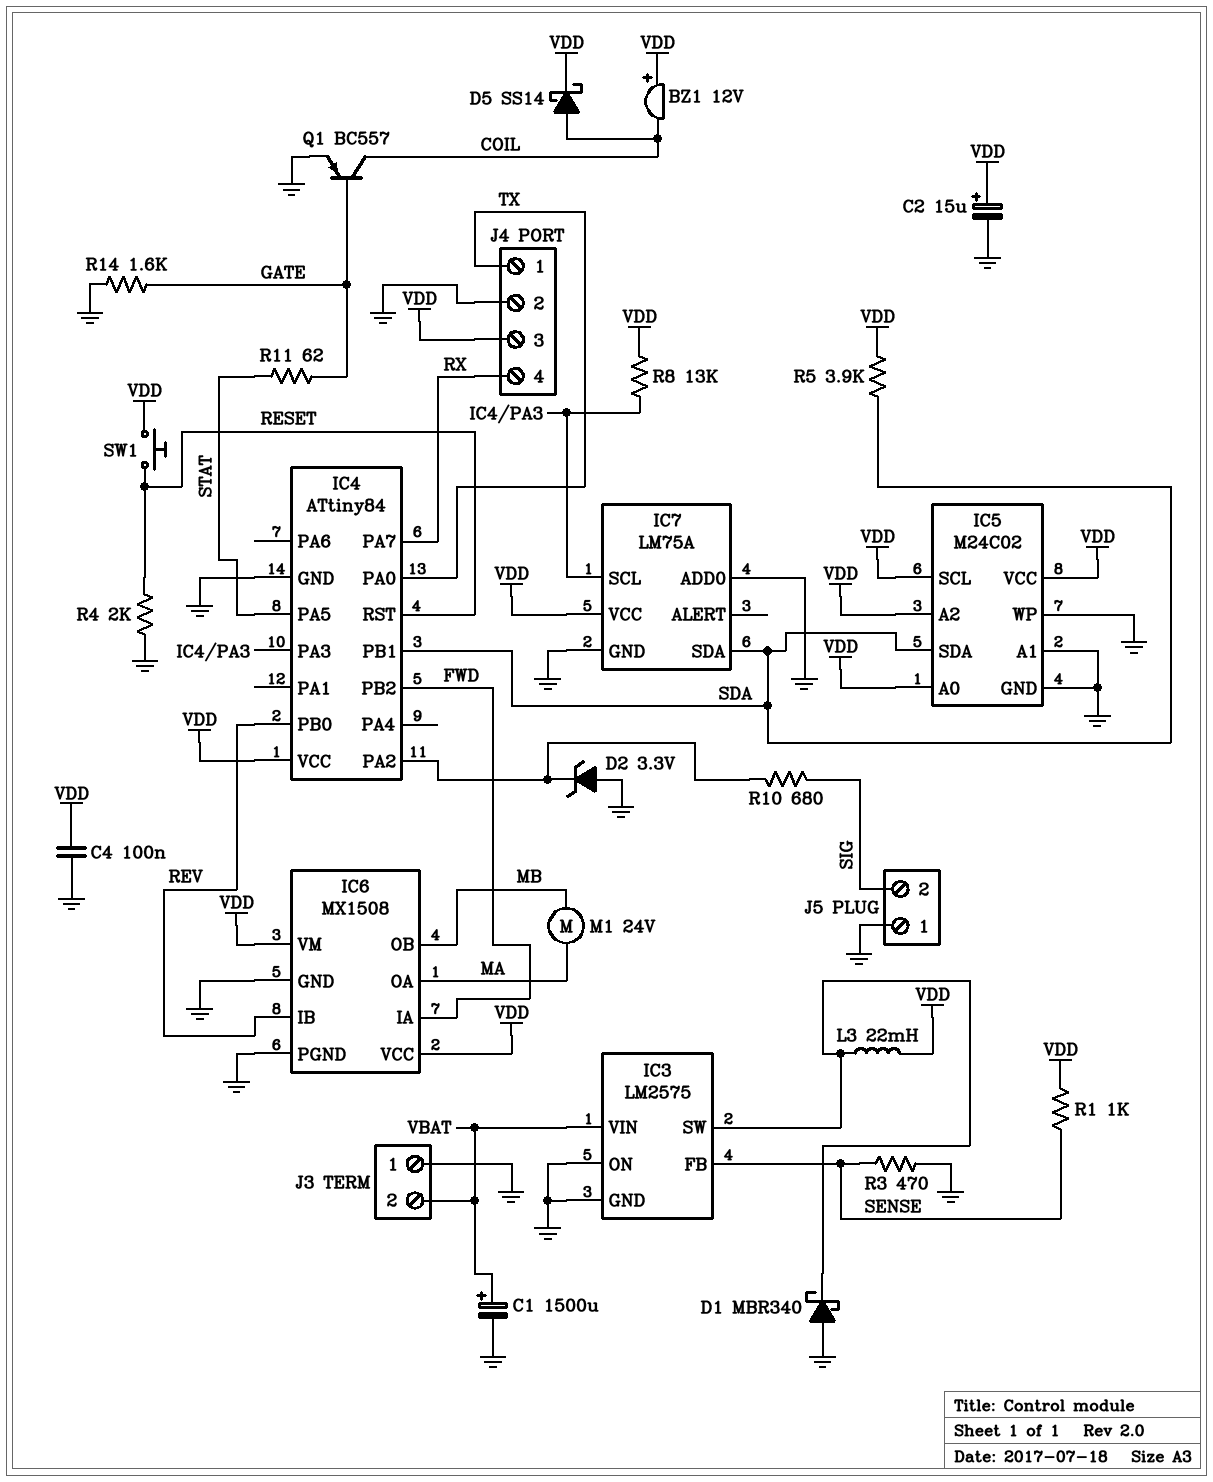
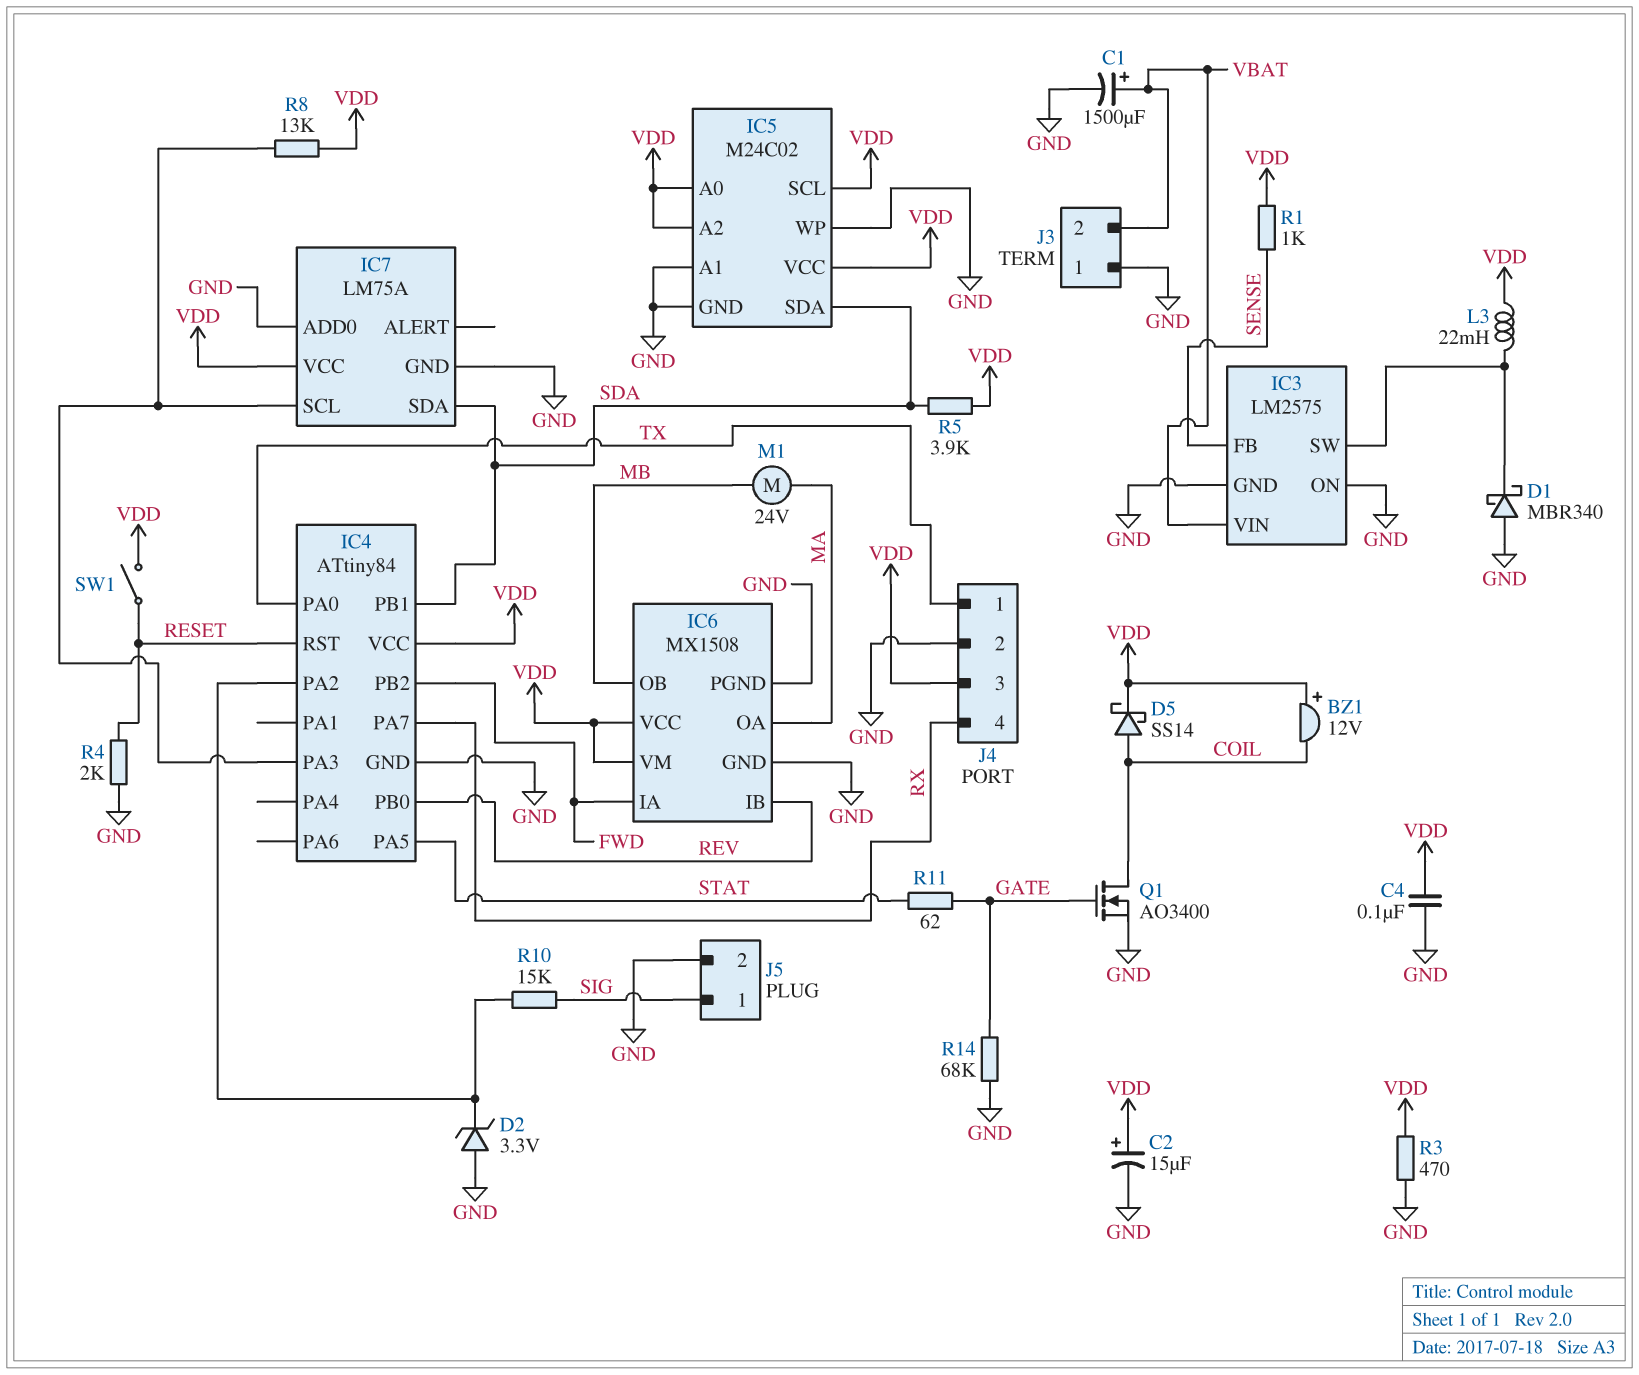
J5 pin 1: GND -> SIG
J5 pin 2: SIG -> GND
Q1: PNP BC557 (B GATE, C COIL, E GND) -> NMOS AO3400 (G GATE, D COIL, S GND)
R3: 470 (GND, SENSE) -> 470 (GND, VDD)
R10: 680 (IC4/PA2, SIG) -> 15k (IC4/PA2, SIG)
R14: 1.6k (GATE, GND) -> 68k (GATE, GND)
SW1: button (RESET, VDD) -> switch (RESET, VDD)

